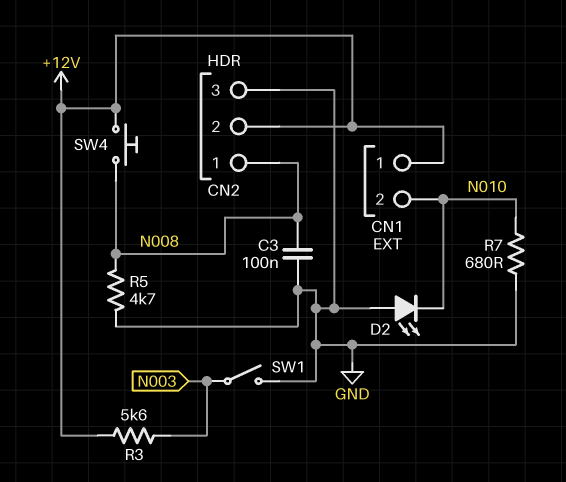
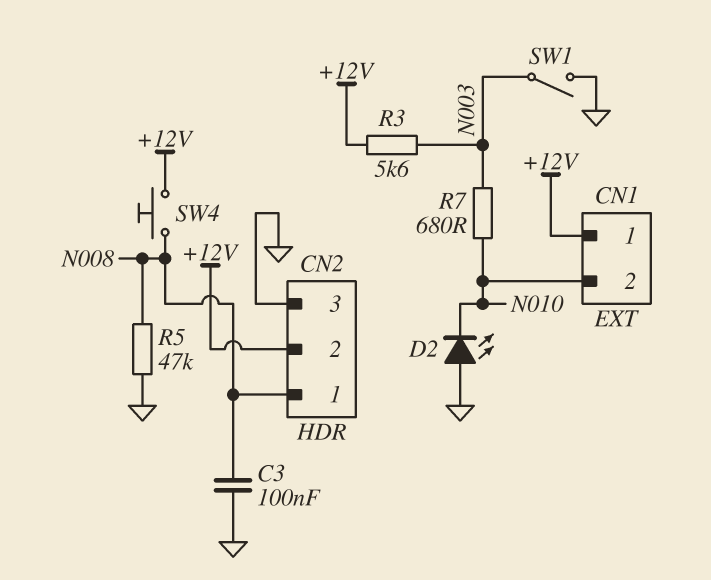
R5: 4.7k (GND, N008) -> 47k (GND, N008)
R7: 680 (GND, N010) -> 680 (N003, N010)

